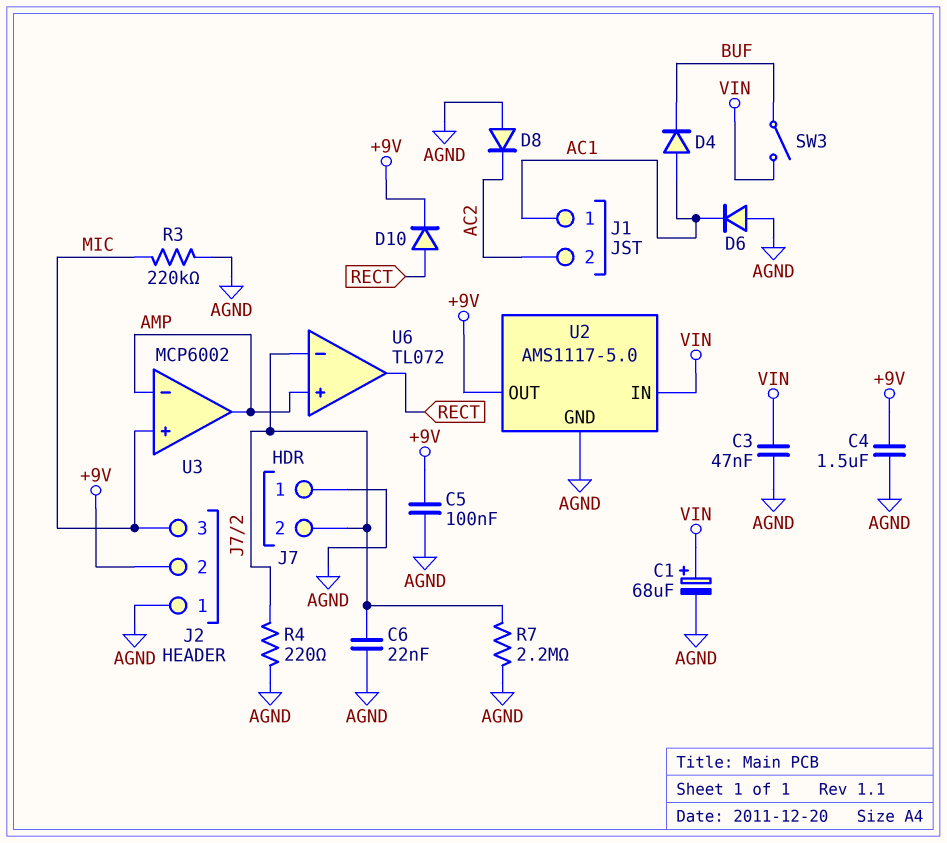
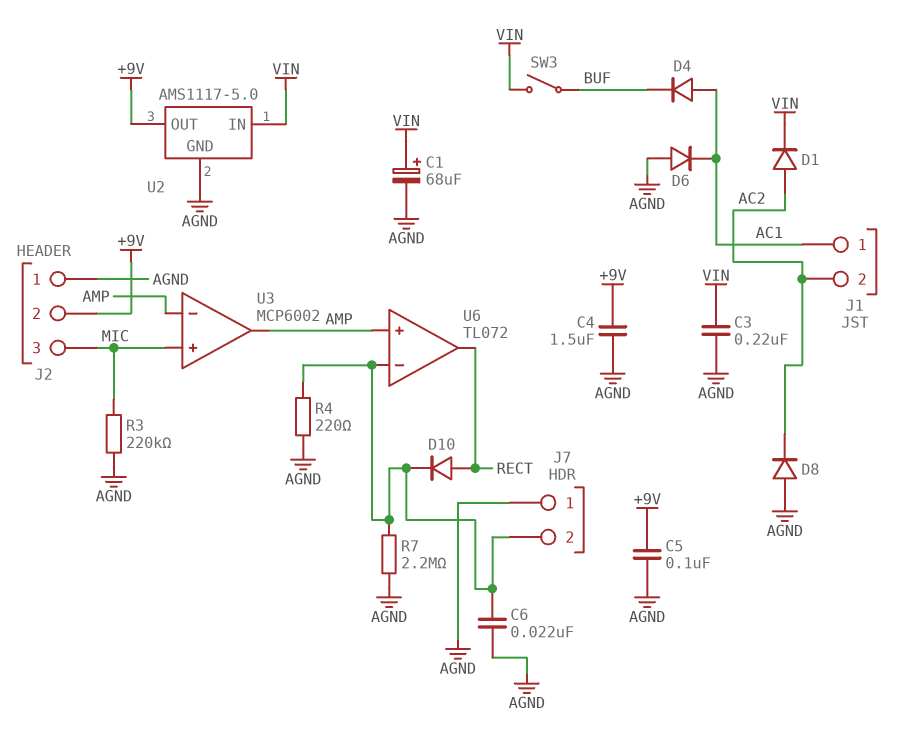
C3: 47nF (AGND, VIN) -> 220nF (AGND, VIN)
D1: none -> diode (A AC2, K VIN)
D10: diode (A RECT, K +9V) -> diode (A RECT, K J7/2)

